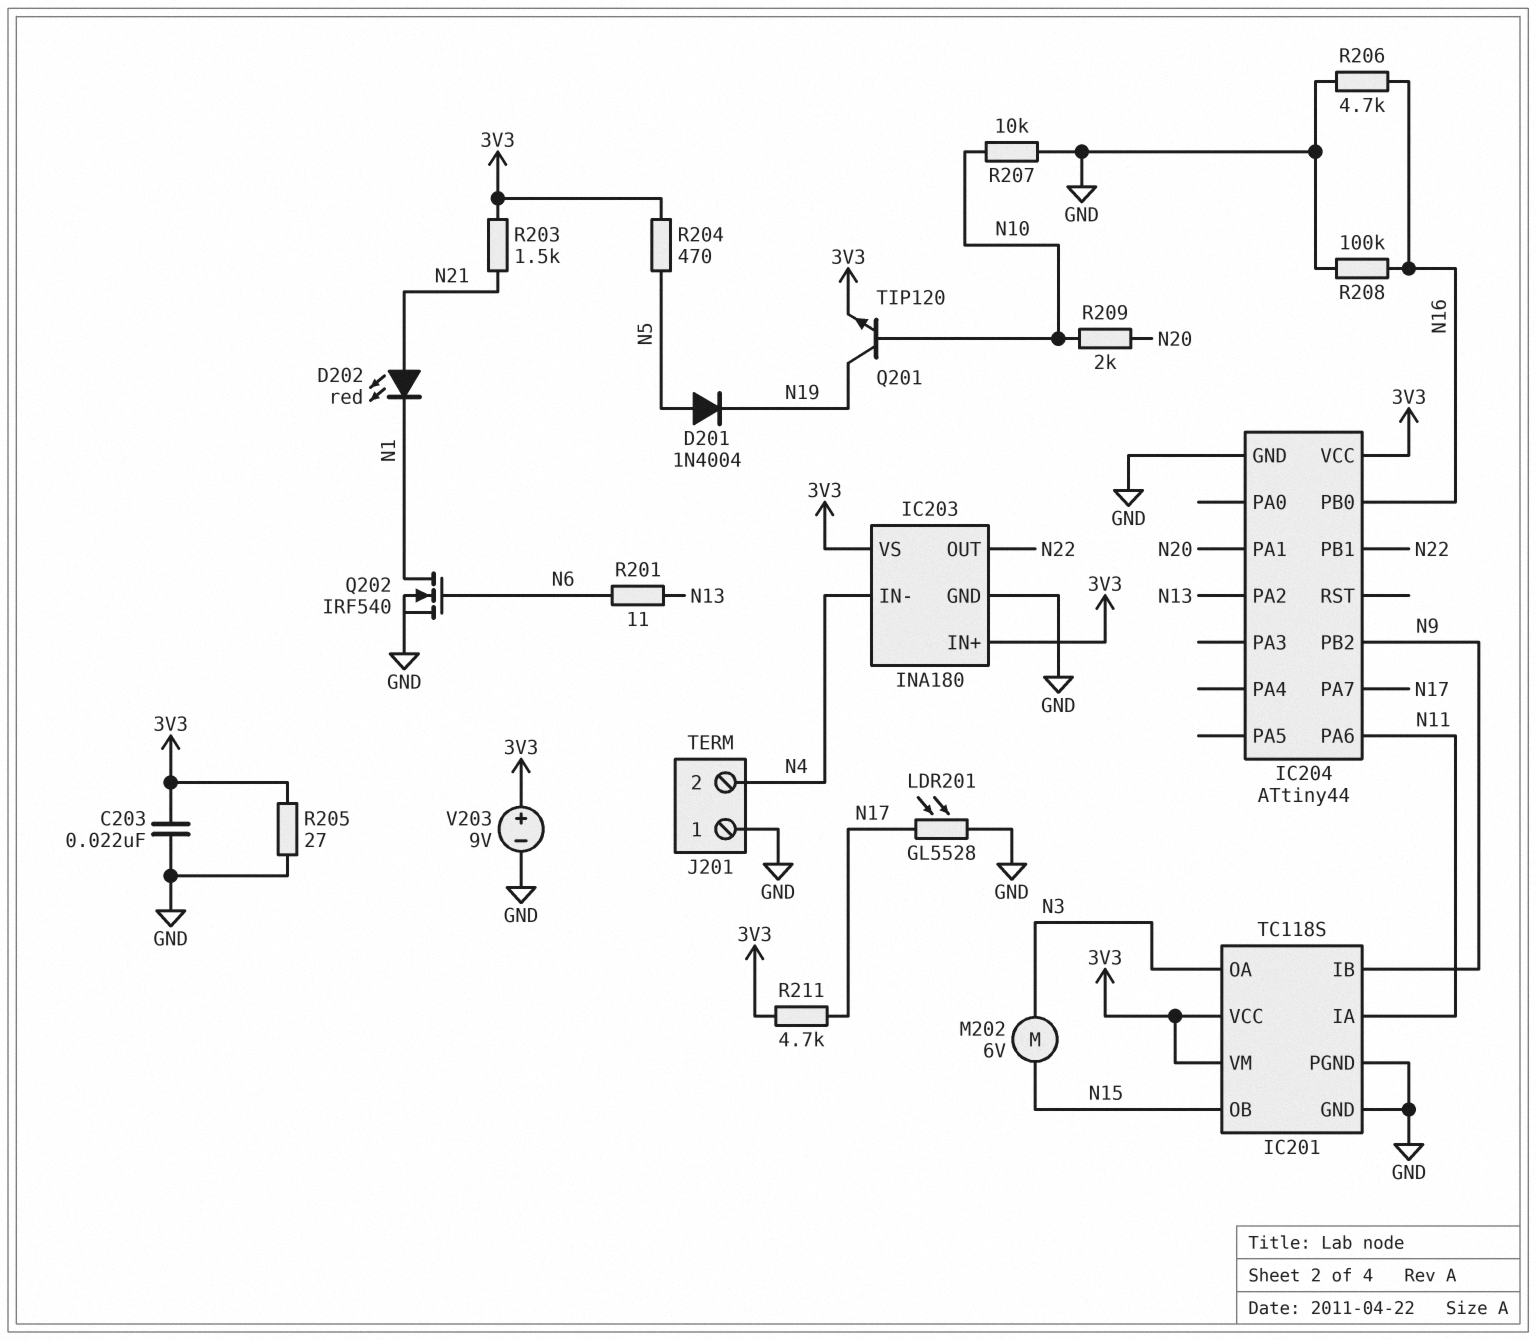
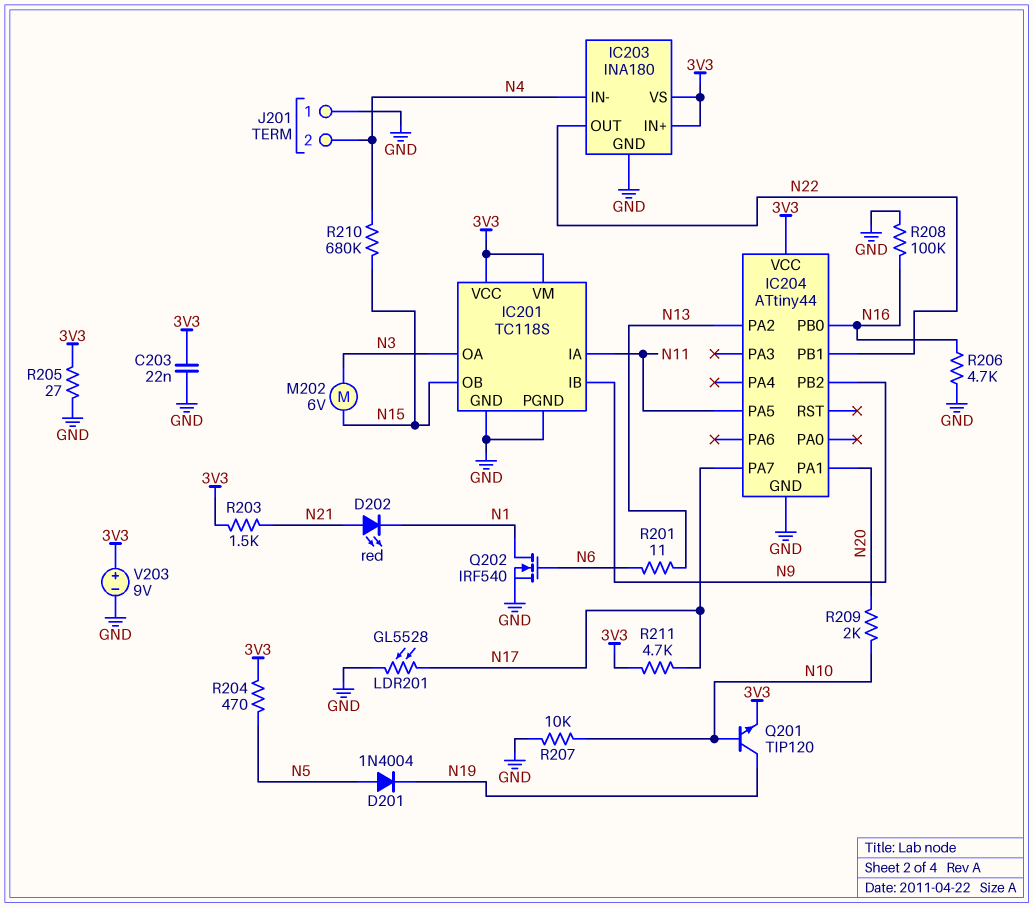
IC204 pin PA5: none -> N11
IC204 pin PA6: N11 -> none
R210: none -> 680k (N4, N15)

